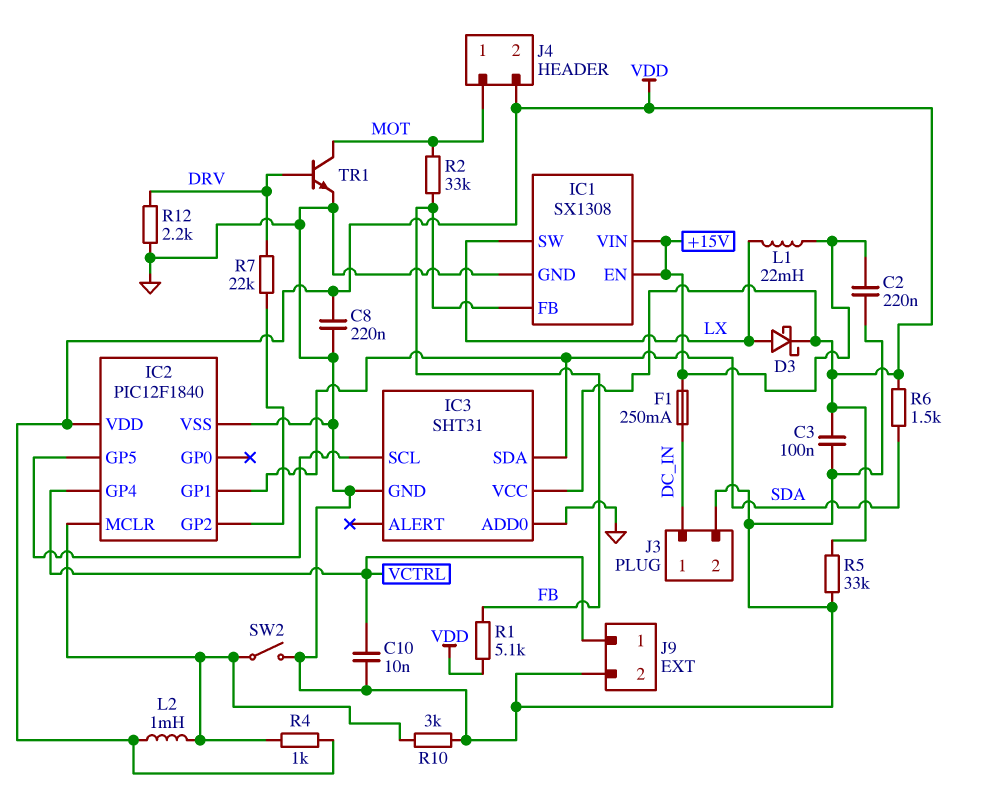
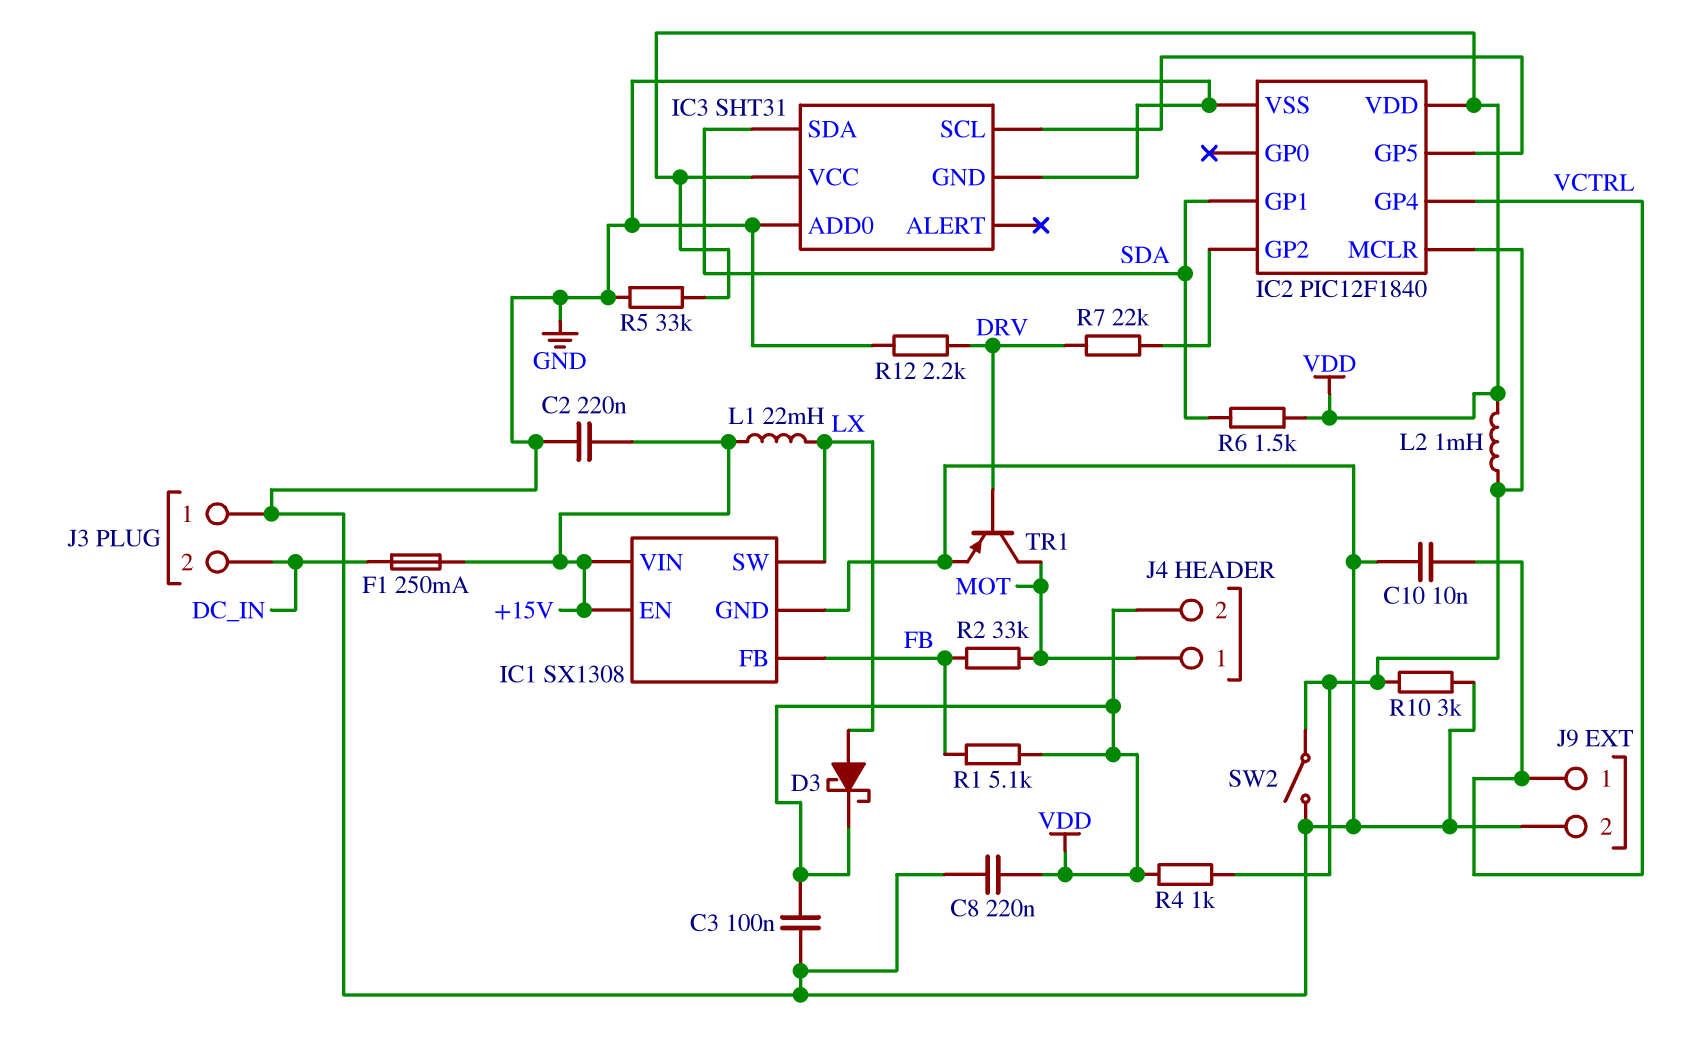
J3 pin 1: DC_IN -> GND
J3 pin 2: GND -> DC_IN
TR1: NPN (B DRV, C MOT, E GND) -> PNP (B DRV, C MOT, E GND)

